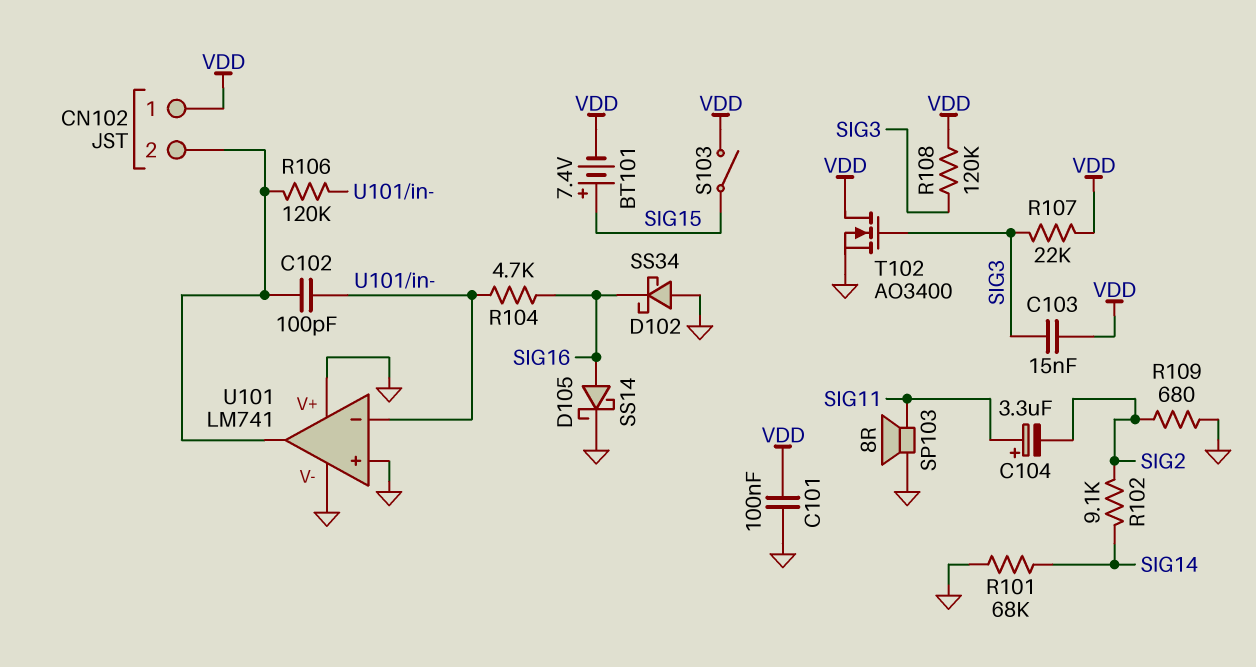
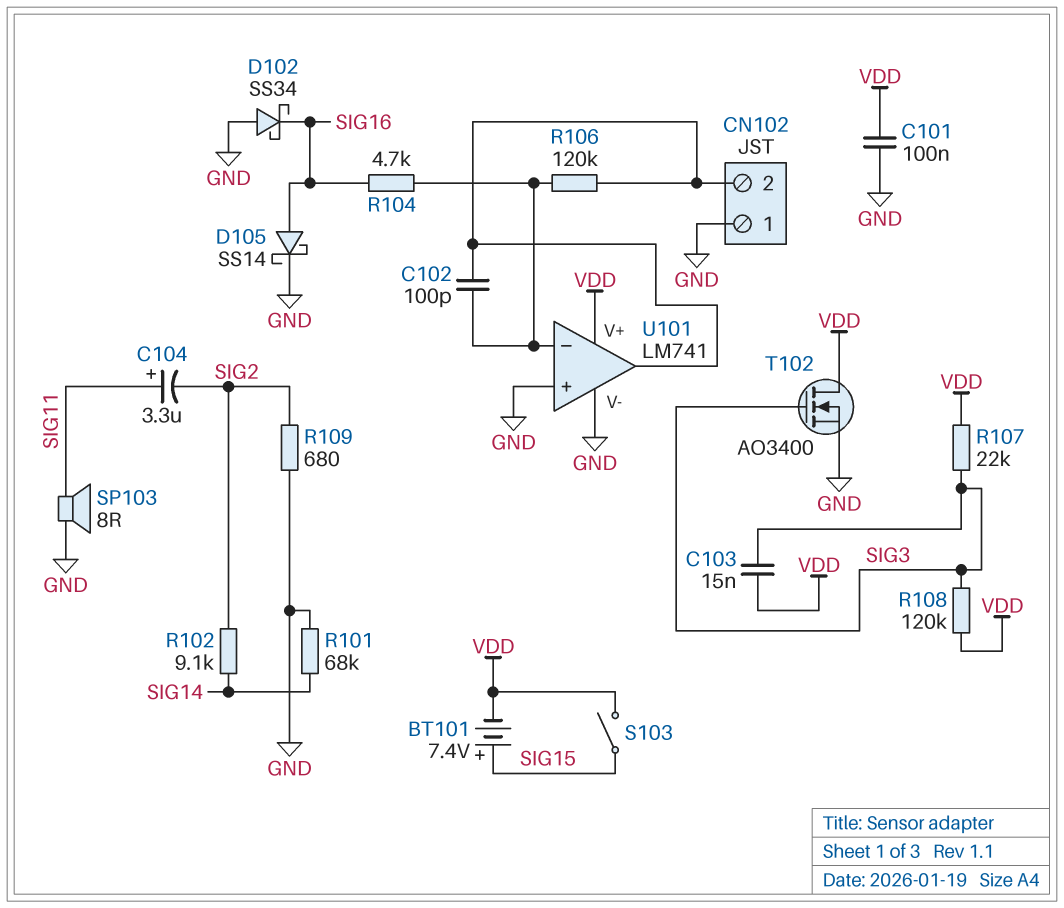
CN102 pin 1: VDD -> GND
U101 pin V+: GND -> VDD

